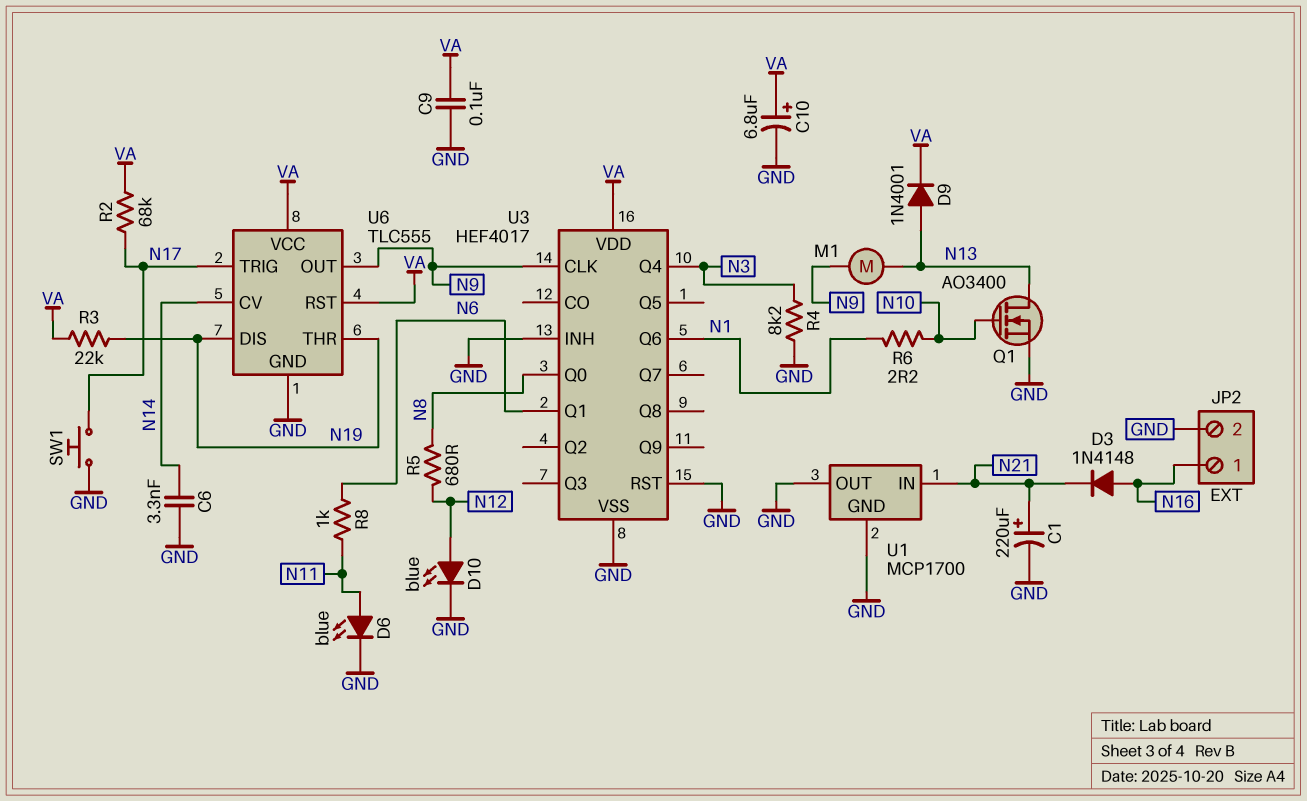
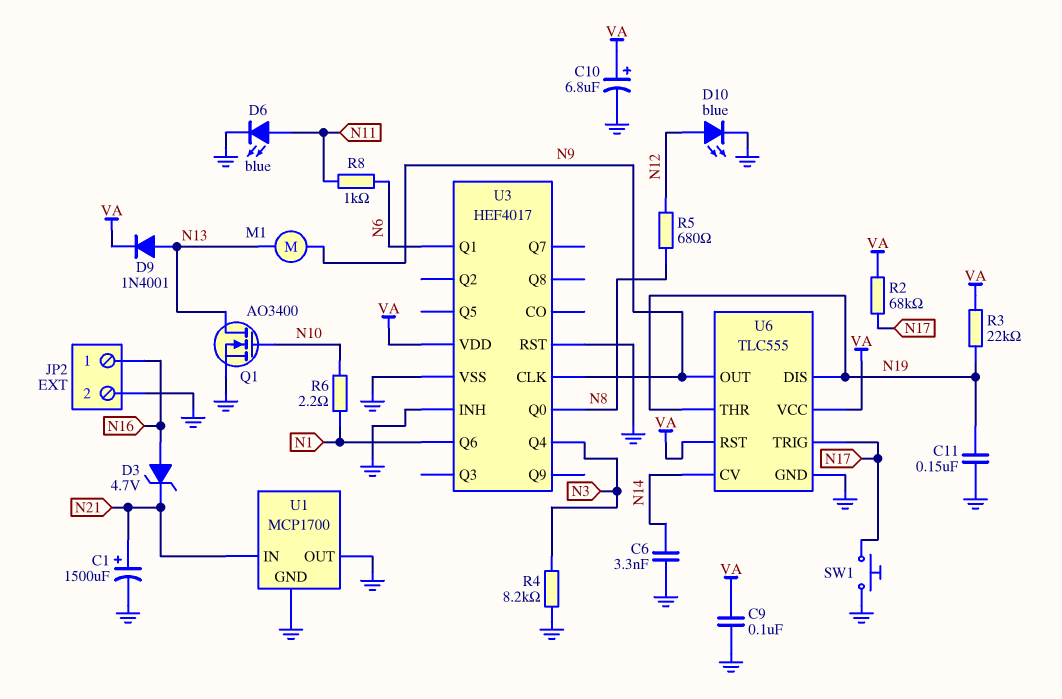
C1: 220uF (plus N21, minus GND) -> 1500uF (plus N21, minus GND)
C11: none -> 150nF (GND, N19)
D3: diode 1N4148 (A N16, K N21) -> zener 4.7V (A N16, K N21)

